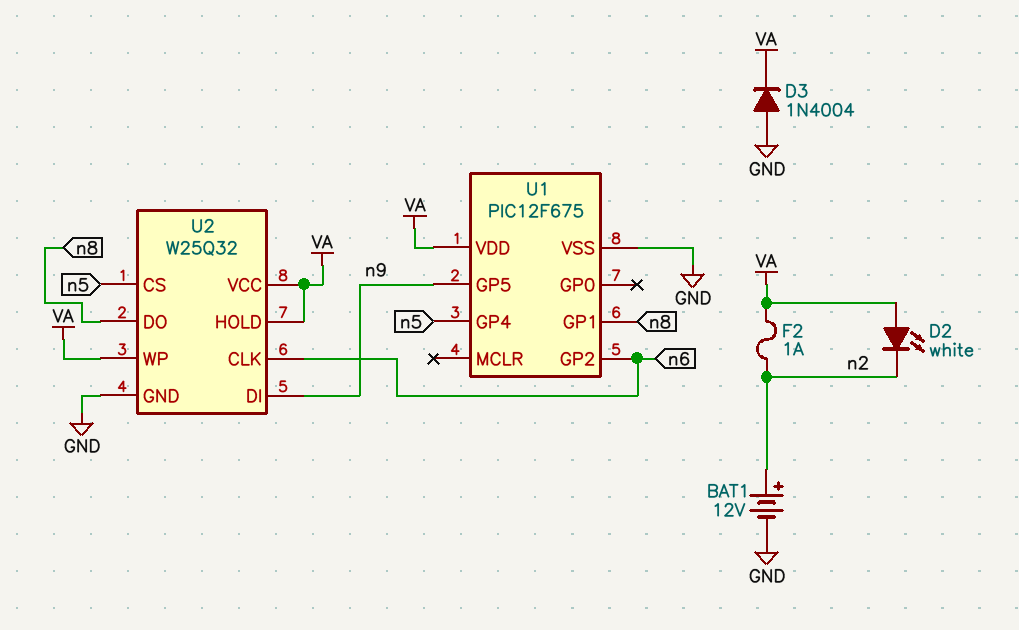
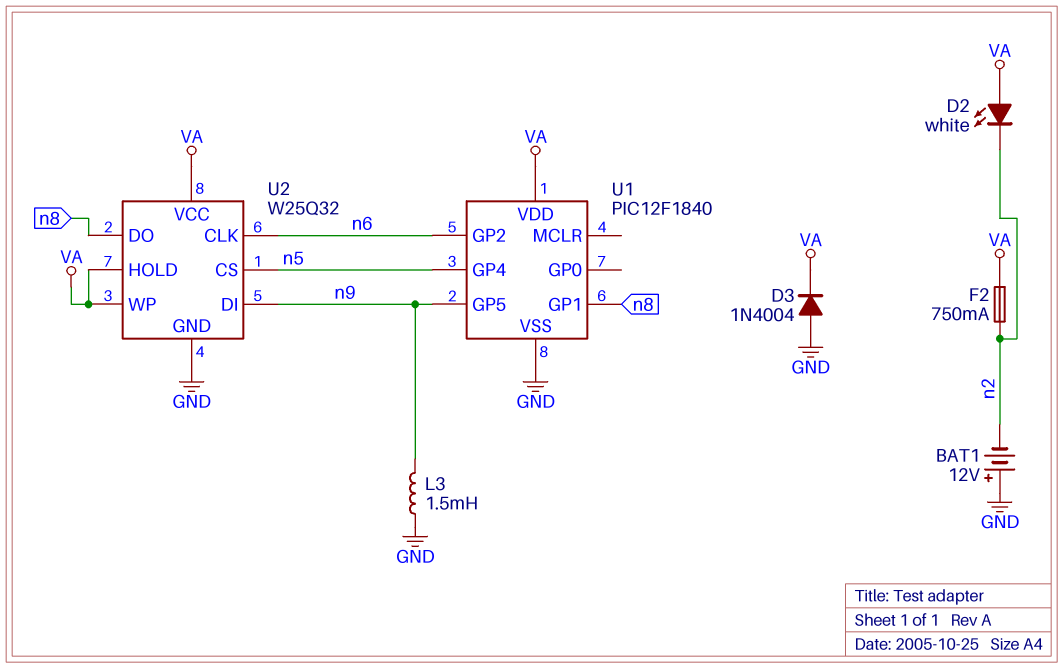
BAT1: 12V (plus n2, minus GND) -> 12V (plus GND, minus n2)
F2: 1A (VA, n2) -> 750mA (VA, n2)
L3: none -> 1.5mH (GND, n9)
U1: PIC12F675 -> PIC12F1840

